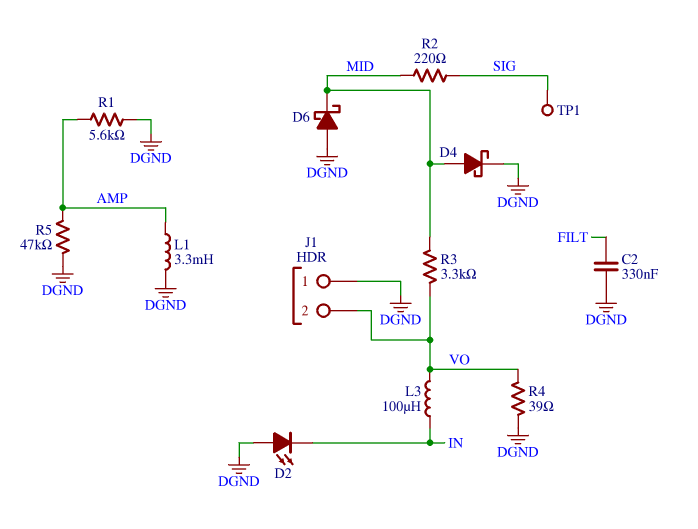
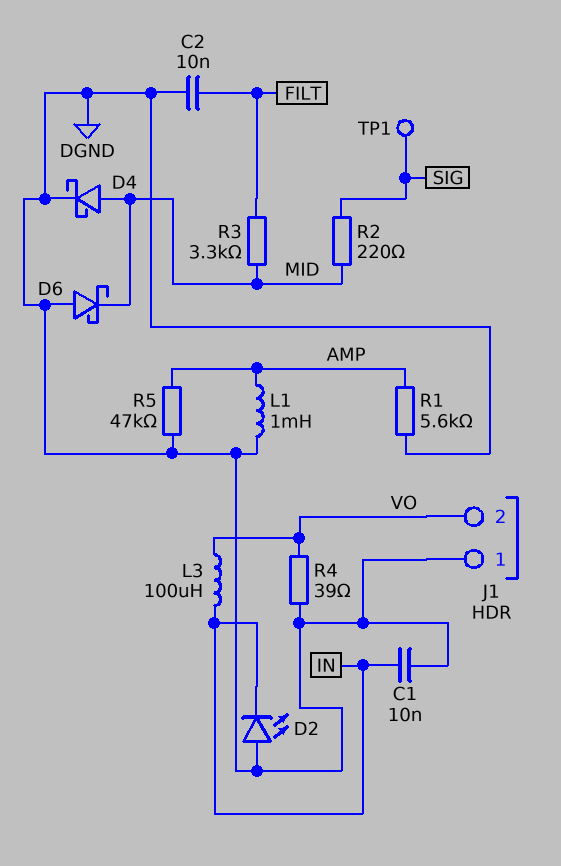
C1: none -> 10nF (DGND, IN)
C2: 330nF (DGND, FILT) -> 10nF (DGND, FILT)
L1: 3.3mH (AMP, DGND) -> 1mH (AMP, DGND)
R3: 3.3k (MID, VO) -> 3.3k (FILT, MID)

